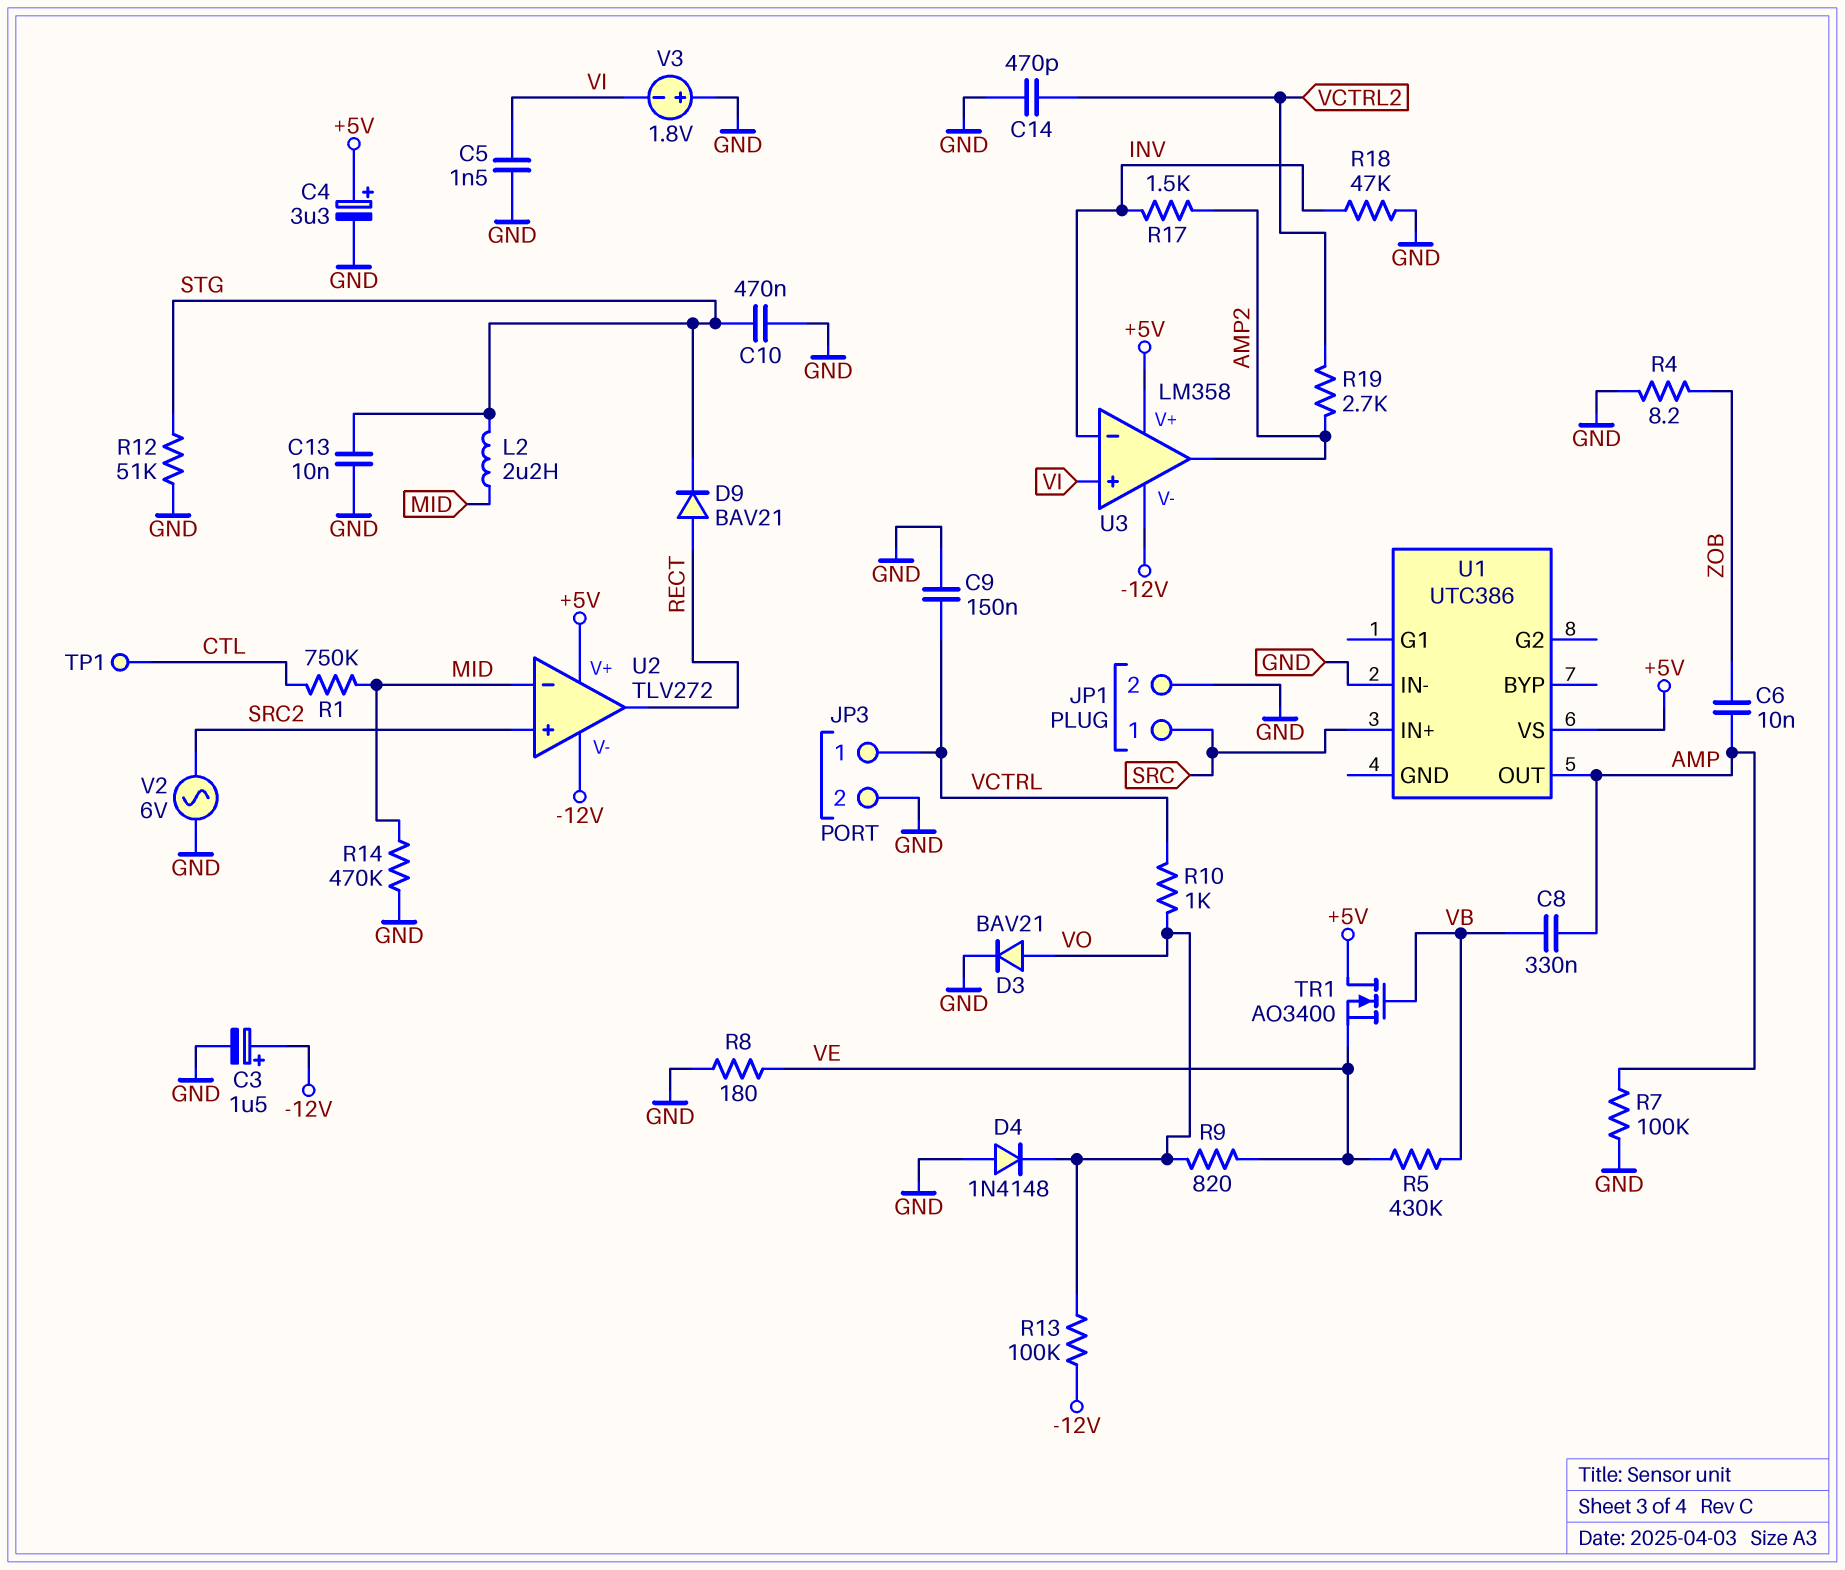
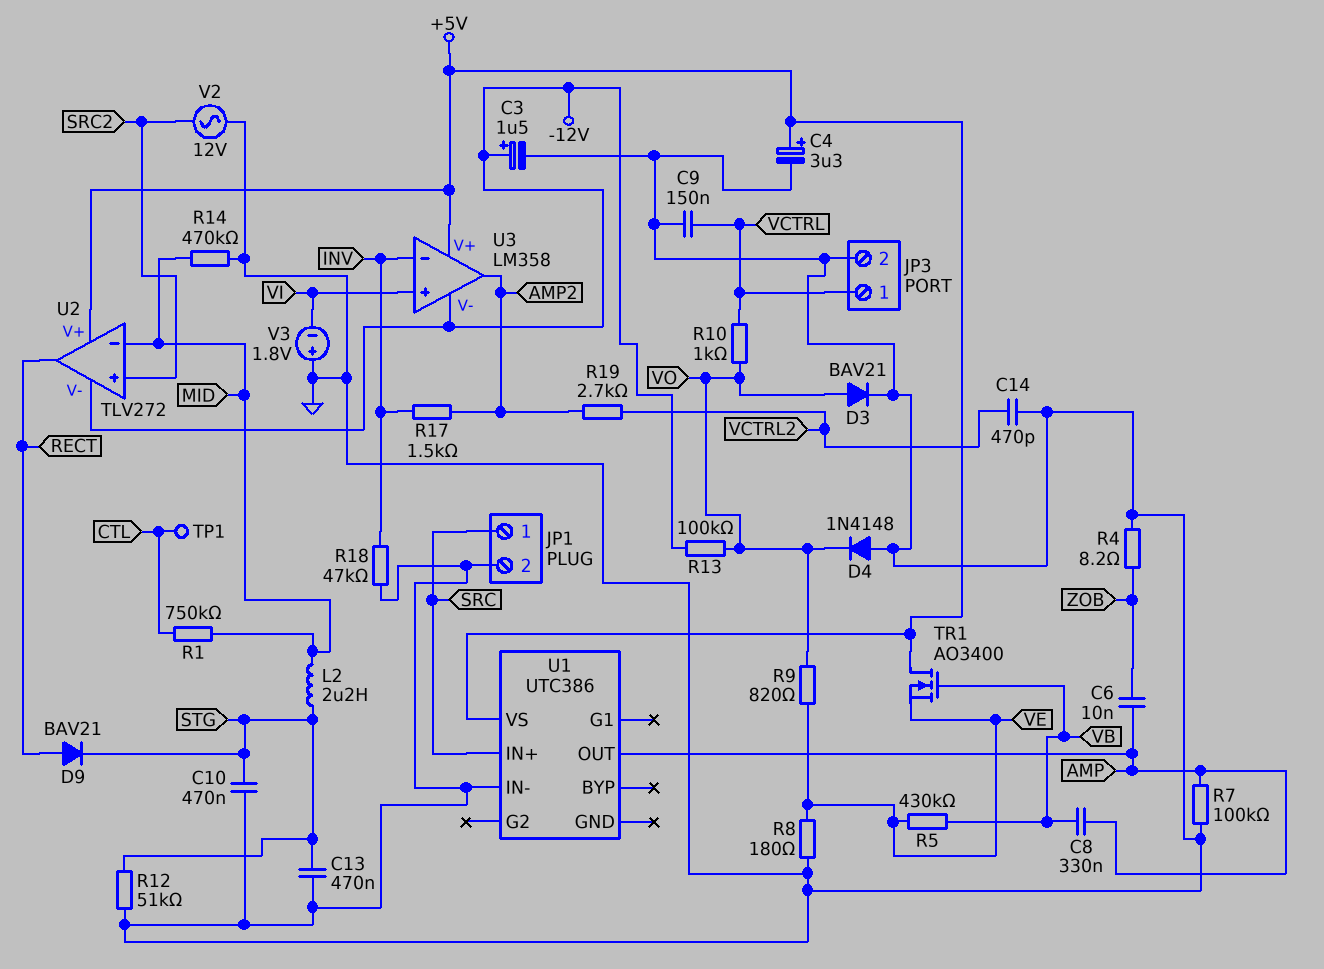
C5: 1.5nF (GND, VI) -> none
C13: 10nF (GND, STG) -> 470nF (GND, STG)
V2: AC 6V (GND, SRC2) -> AC 12V (GND, SRC2)

